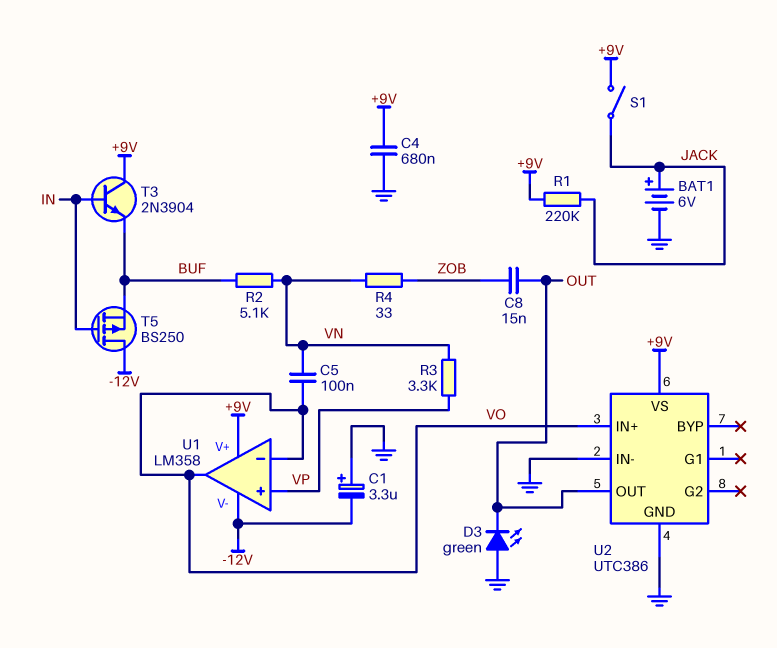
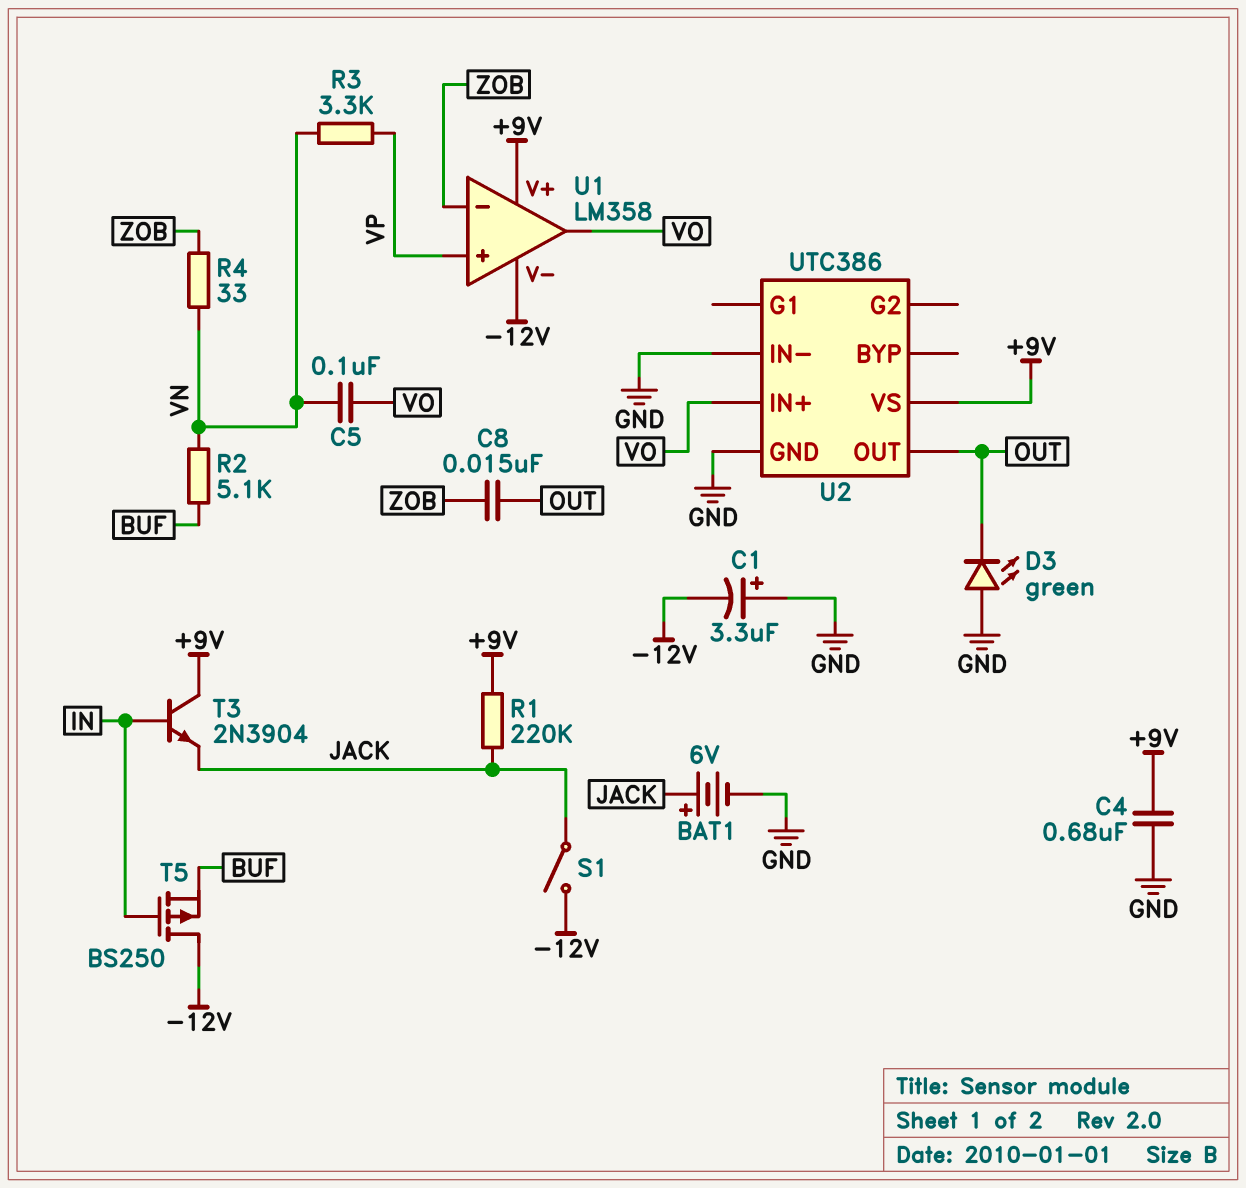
S1: switch (+9V, JACK) -> switch (-12V, JACK)
T3: NPN 2N3904 (B IN, C +9V, E BUF) -> NPN 2N3904 (B IN, C +9V, E JACK)
U1 pin in-: VO -> ZOB

